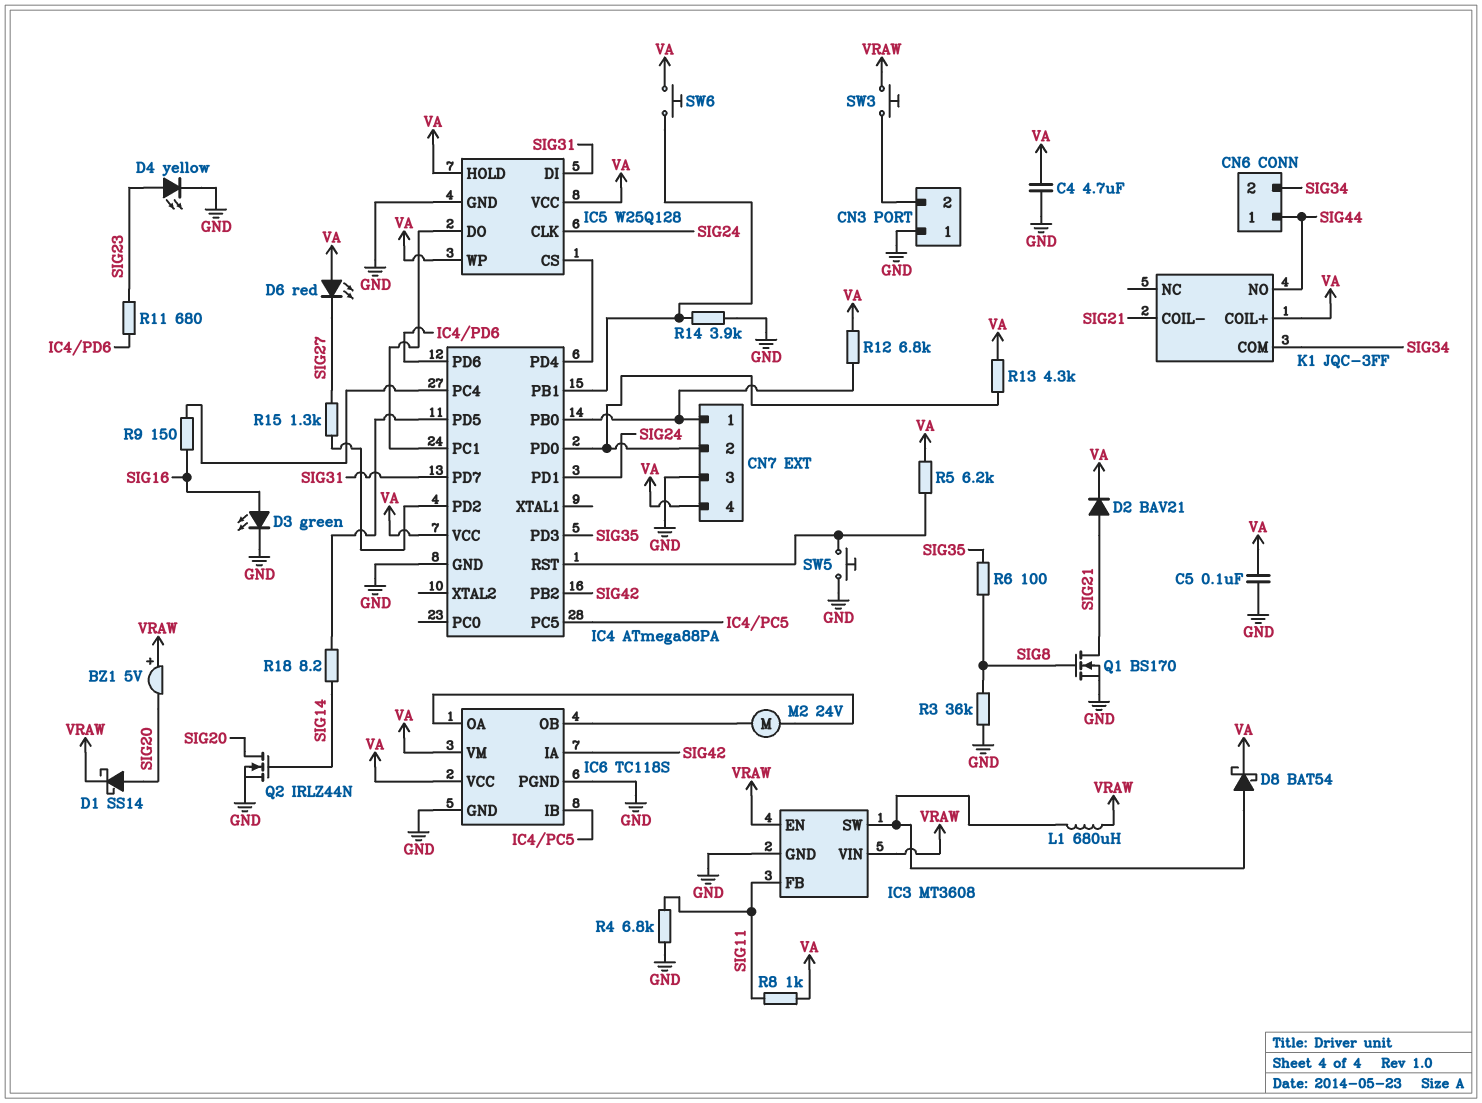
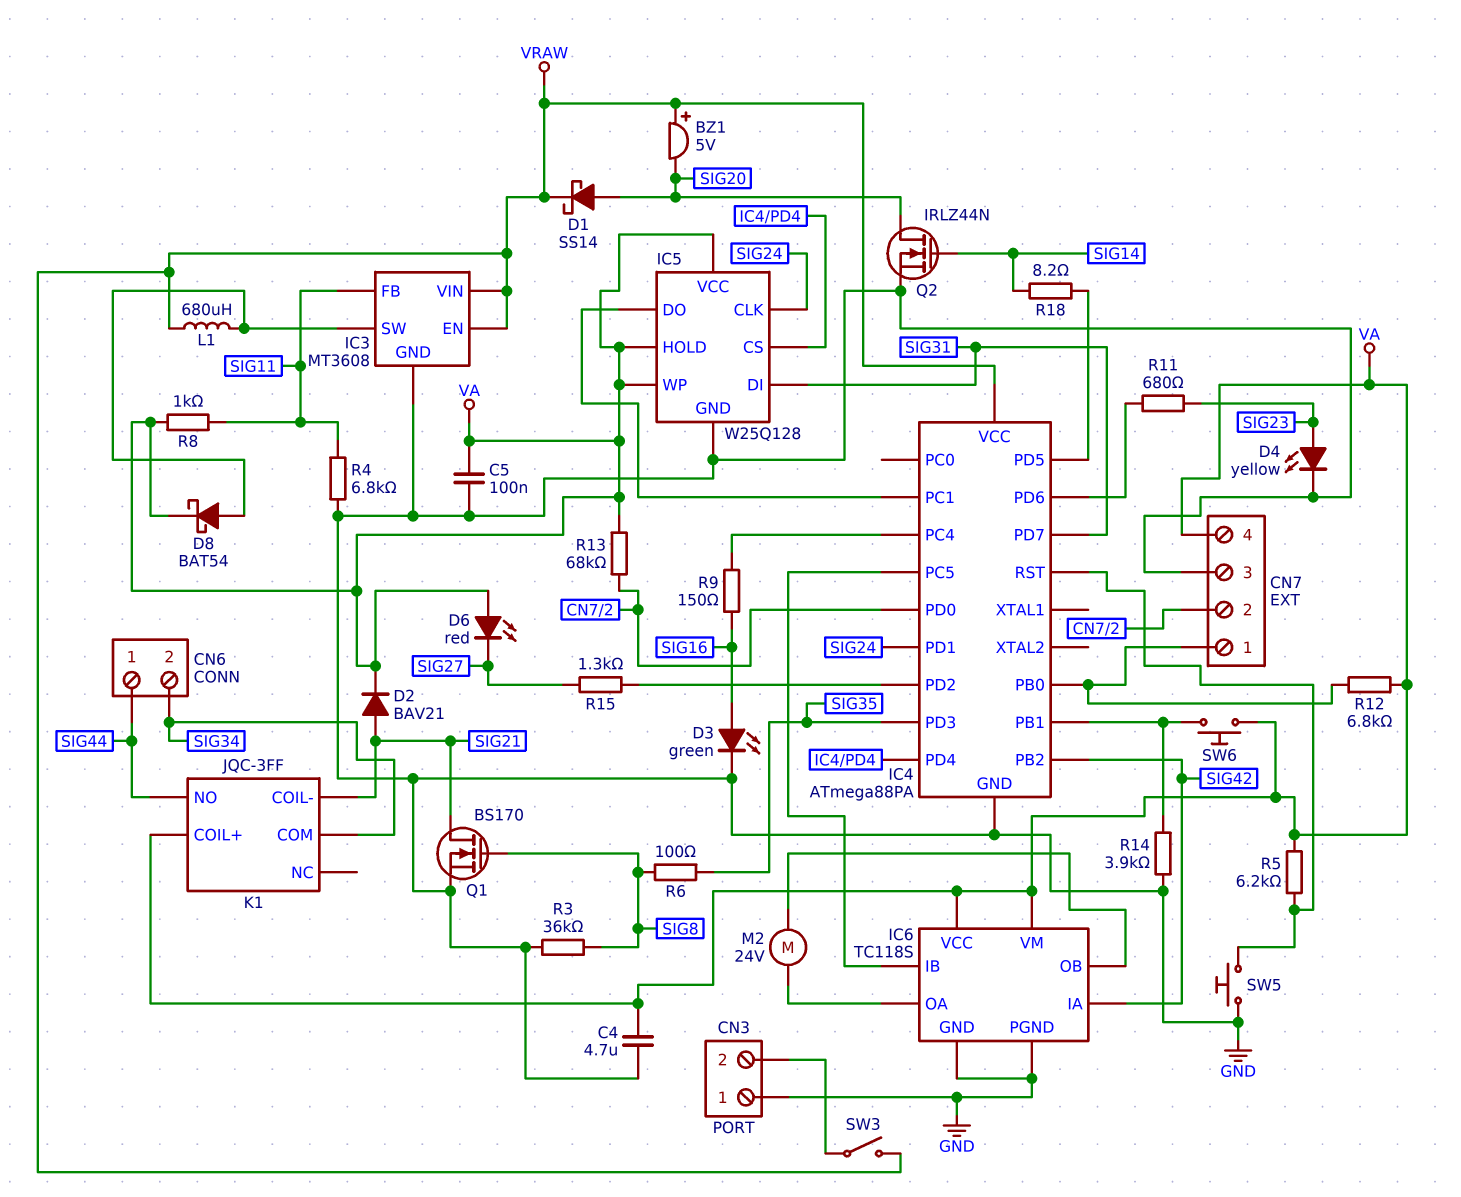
IC4 pin VCC: VA -> VRAW
R13: 4.3k (CN7/2, VA) -> 68k (CN7/2, VA)
SW3: button (CN3/2, VRAW) -> switch (CN3/2, VRAW)

